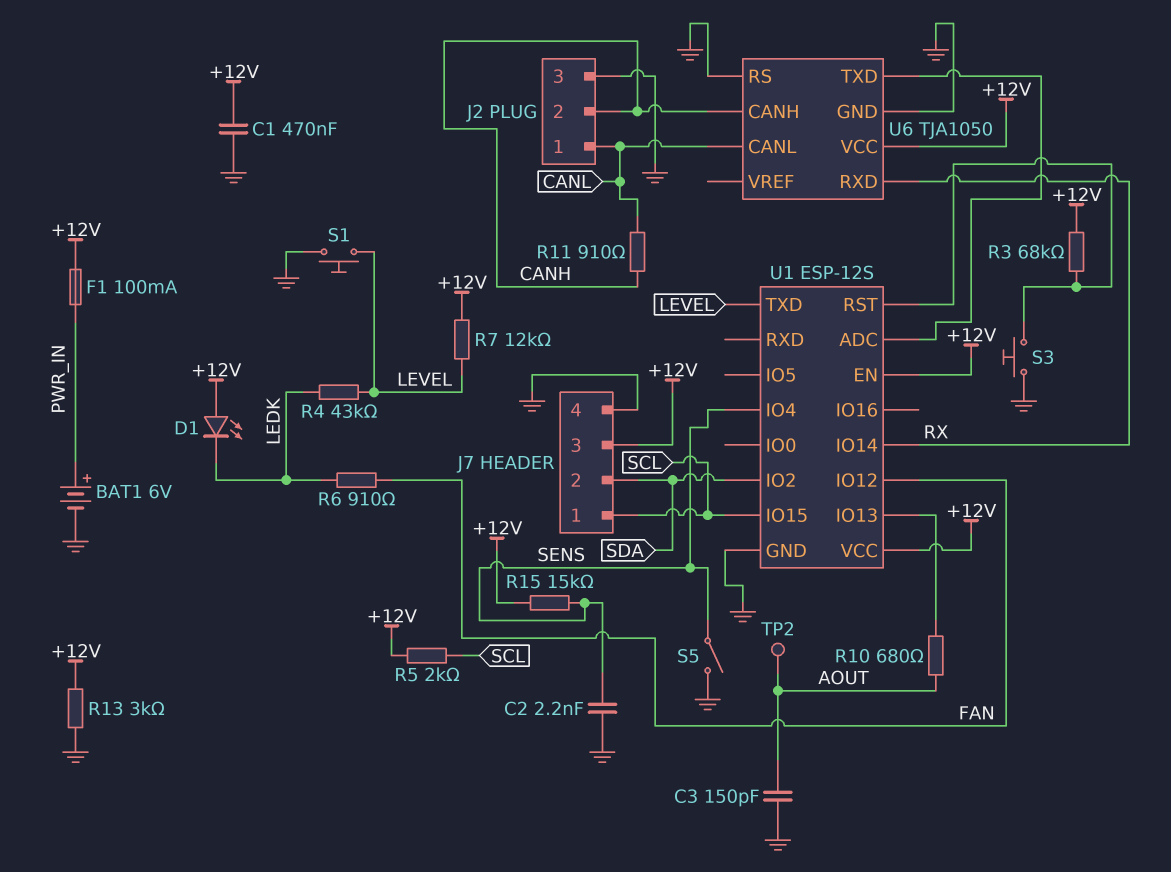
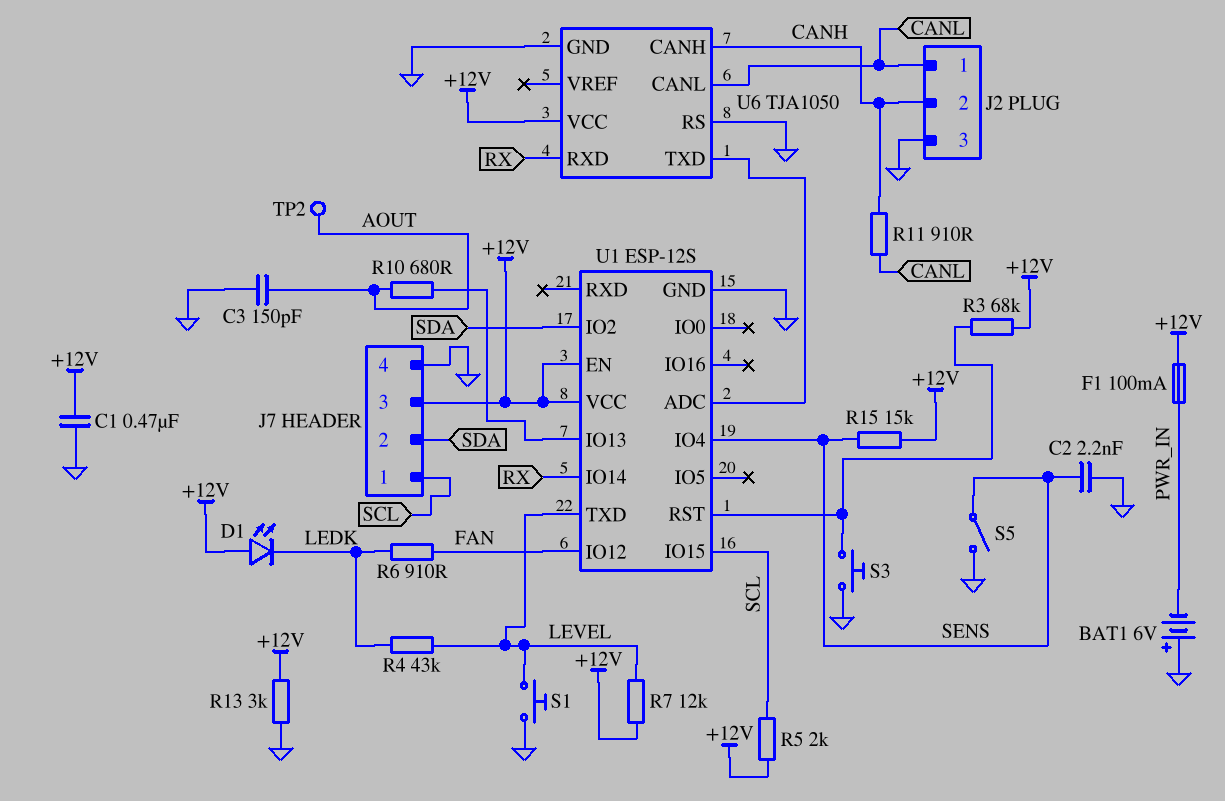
BAT1: 6V (plus PWR_IN, minus GND) -> 6V (plus GND, minus PWR_IN)

